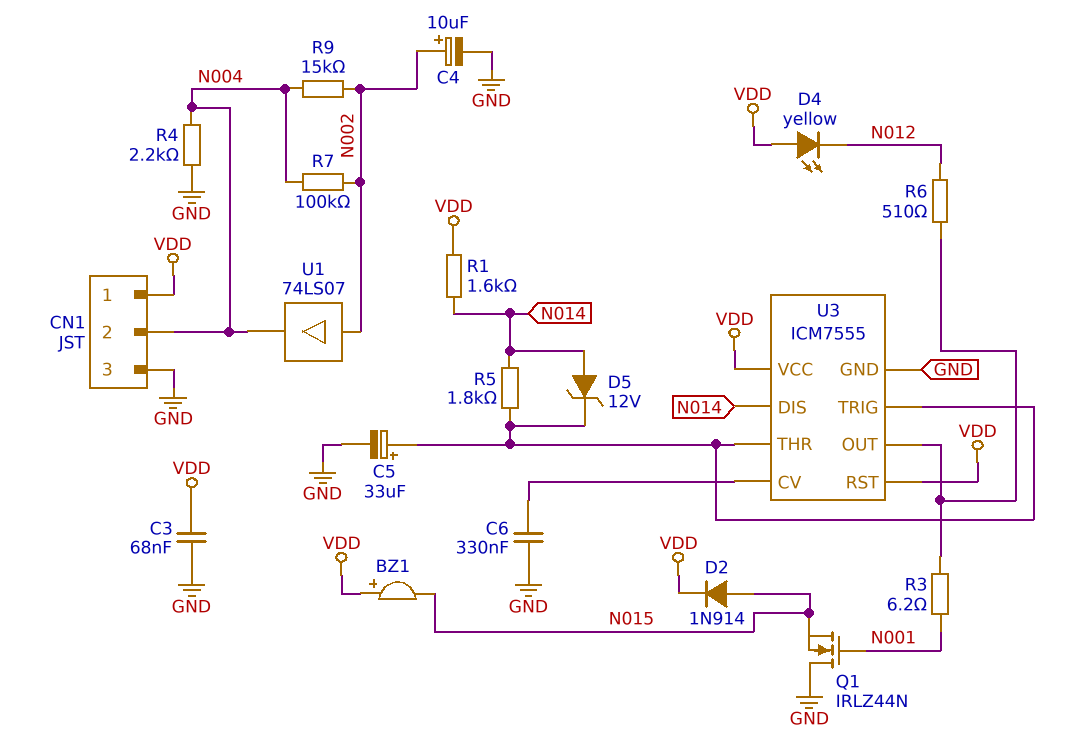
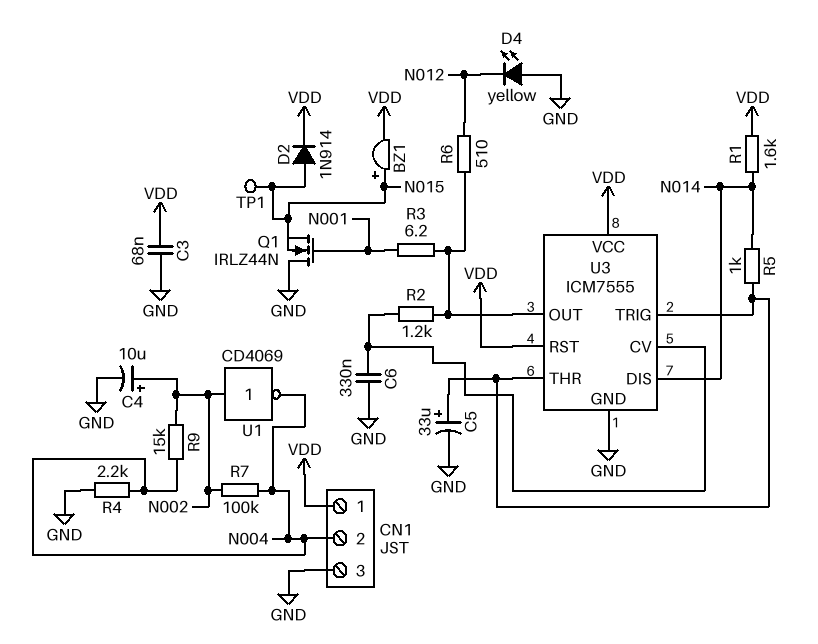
BZ1: buzzer (plus VDD, minus N015) -> buzzer (plus N015, minus VDD)
D4: LED yellow (A VDD, K N012) -> LED yellow (A GND, K N012)
D5: zener 12V (A N014, K U3/THR) -> none
R2: none -> 1.2k (U3/CV, U3/OUT)
R5: 1.8k (N014, U3/THR) -> 1k (N014, U3/THR)
TP1: none -> test point (N015)
U1: buffer 74LS07 (in N002, out N004) -> NOT CD4069 (in N002, out N004)

